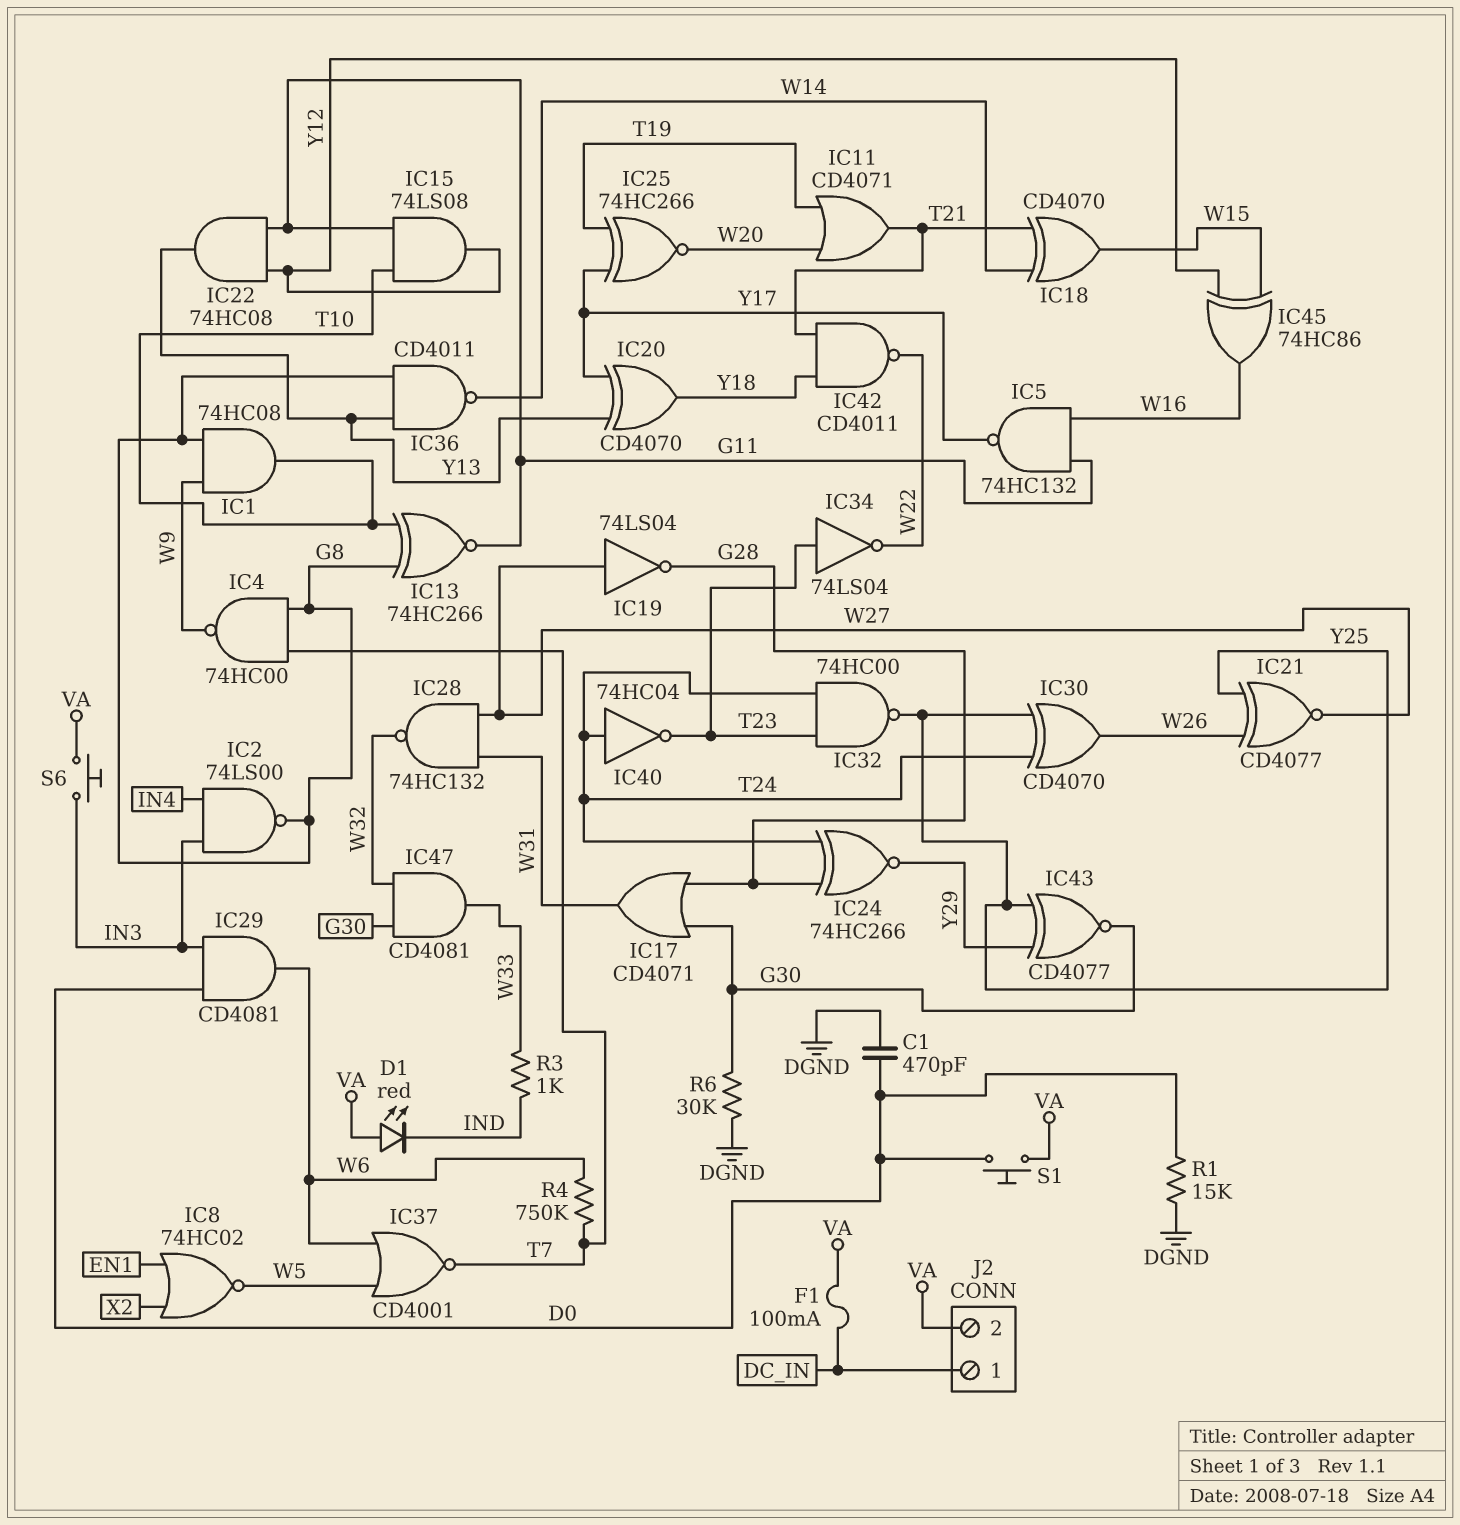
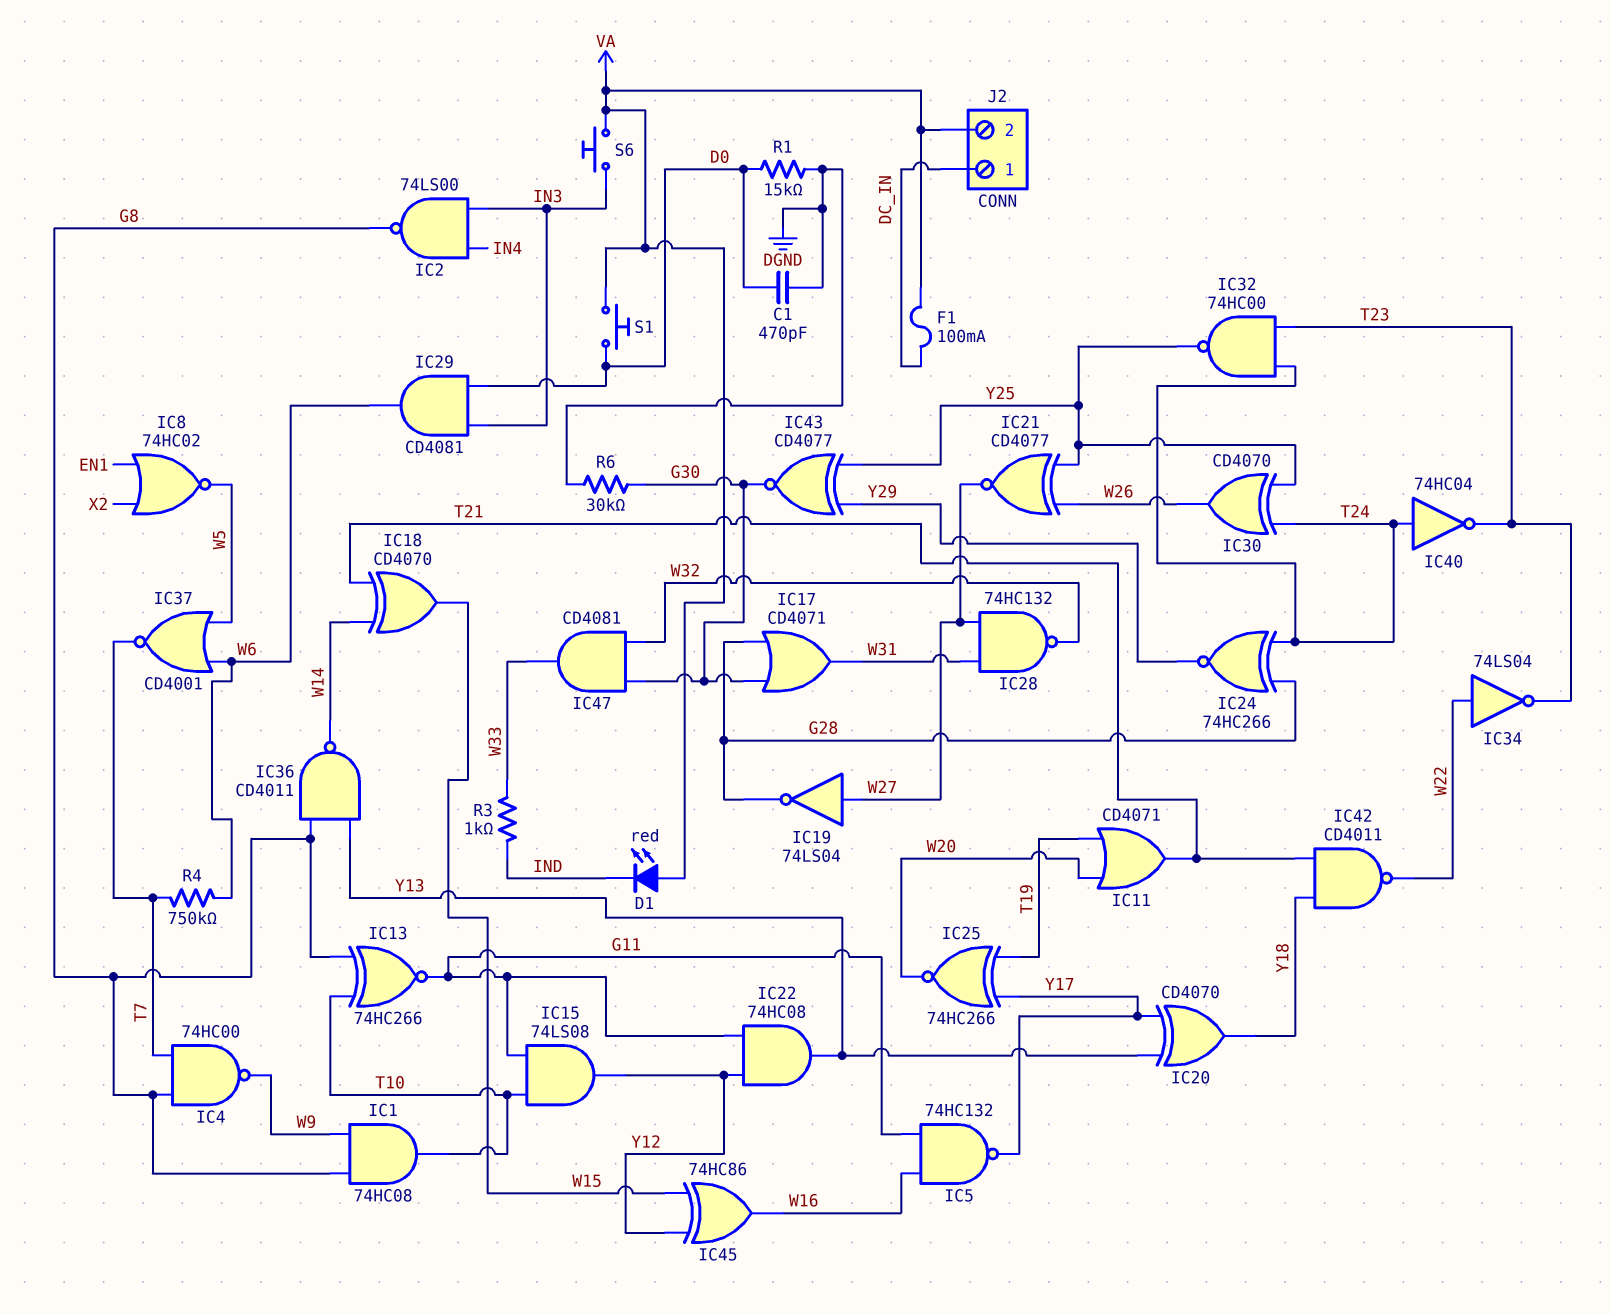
IC34: NOT 74LS04 (in T23, out W22) -> NOT 74LS04 (in W22, out T23)

